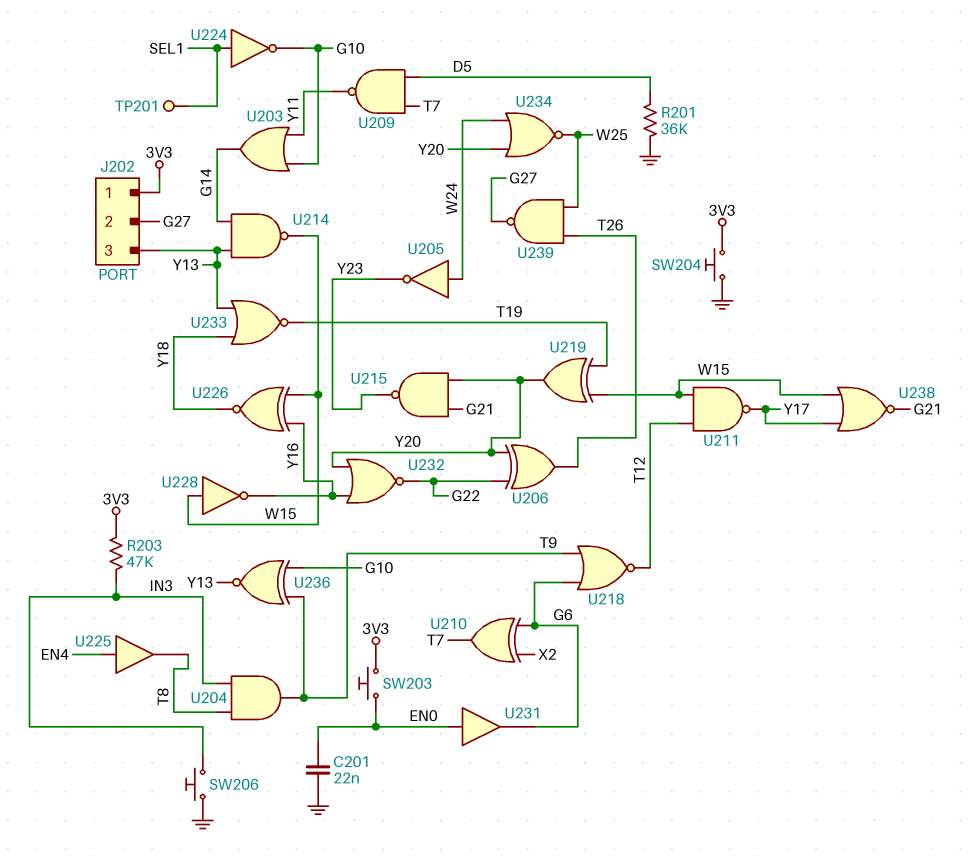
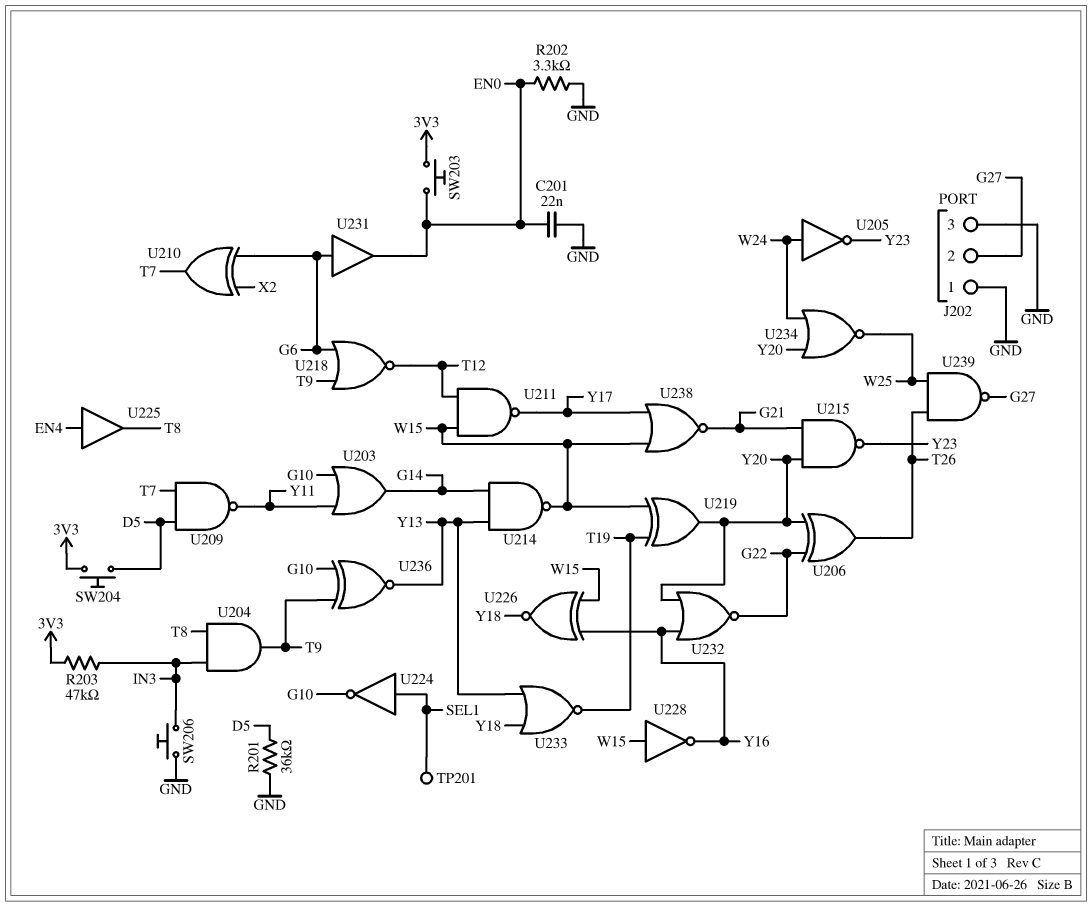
J202 pin 1: 3V3 -> GND
J202 pin 3: Y13 -> GND
R202: none -> 3.3k (EN0, GND)
SW204: button (3V3, GND) -> button (3V3, D5)
U231: buffer (in EN0, out G6) -> buffer (in G6, out EN0)

